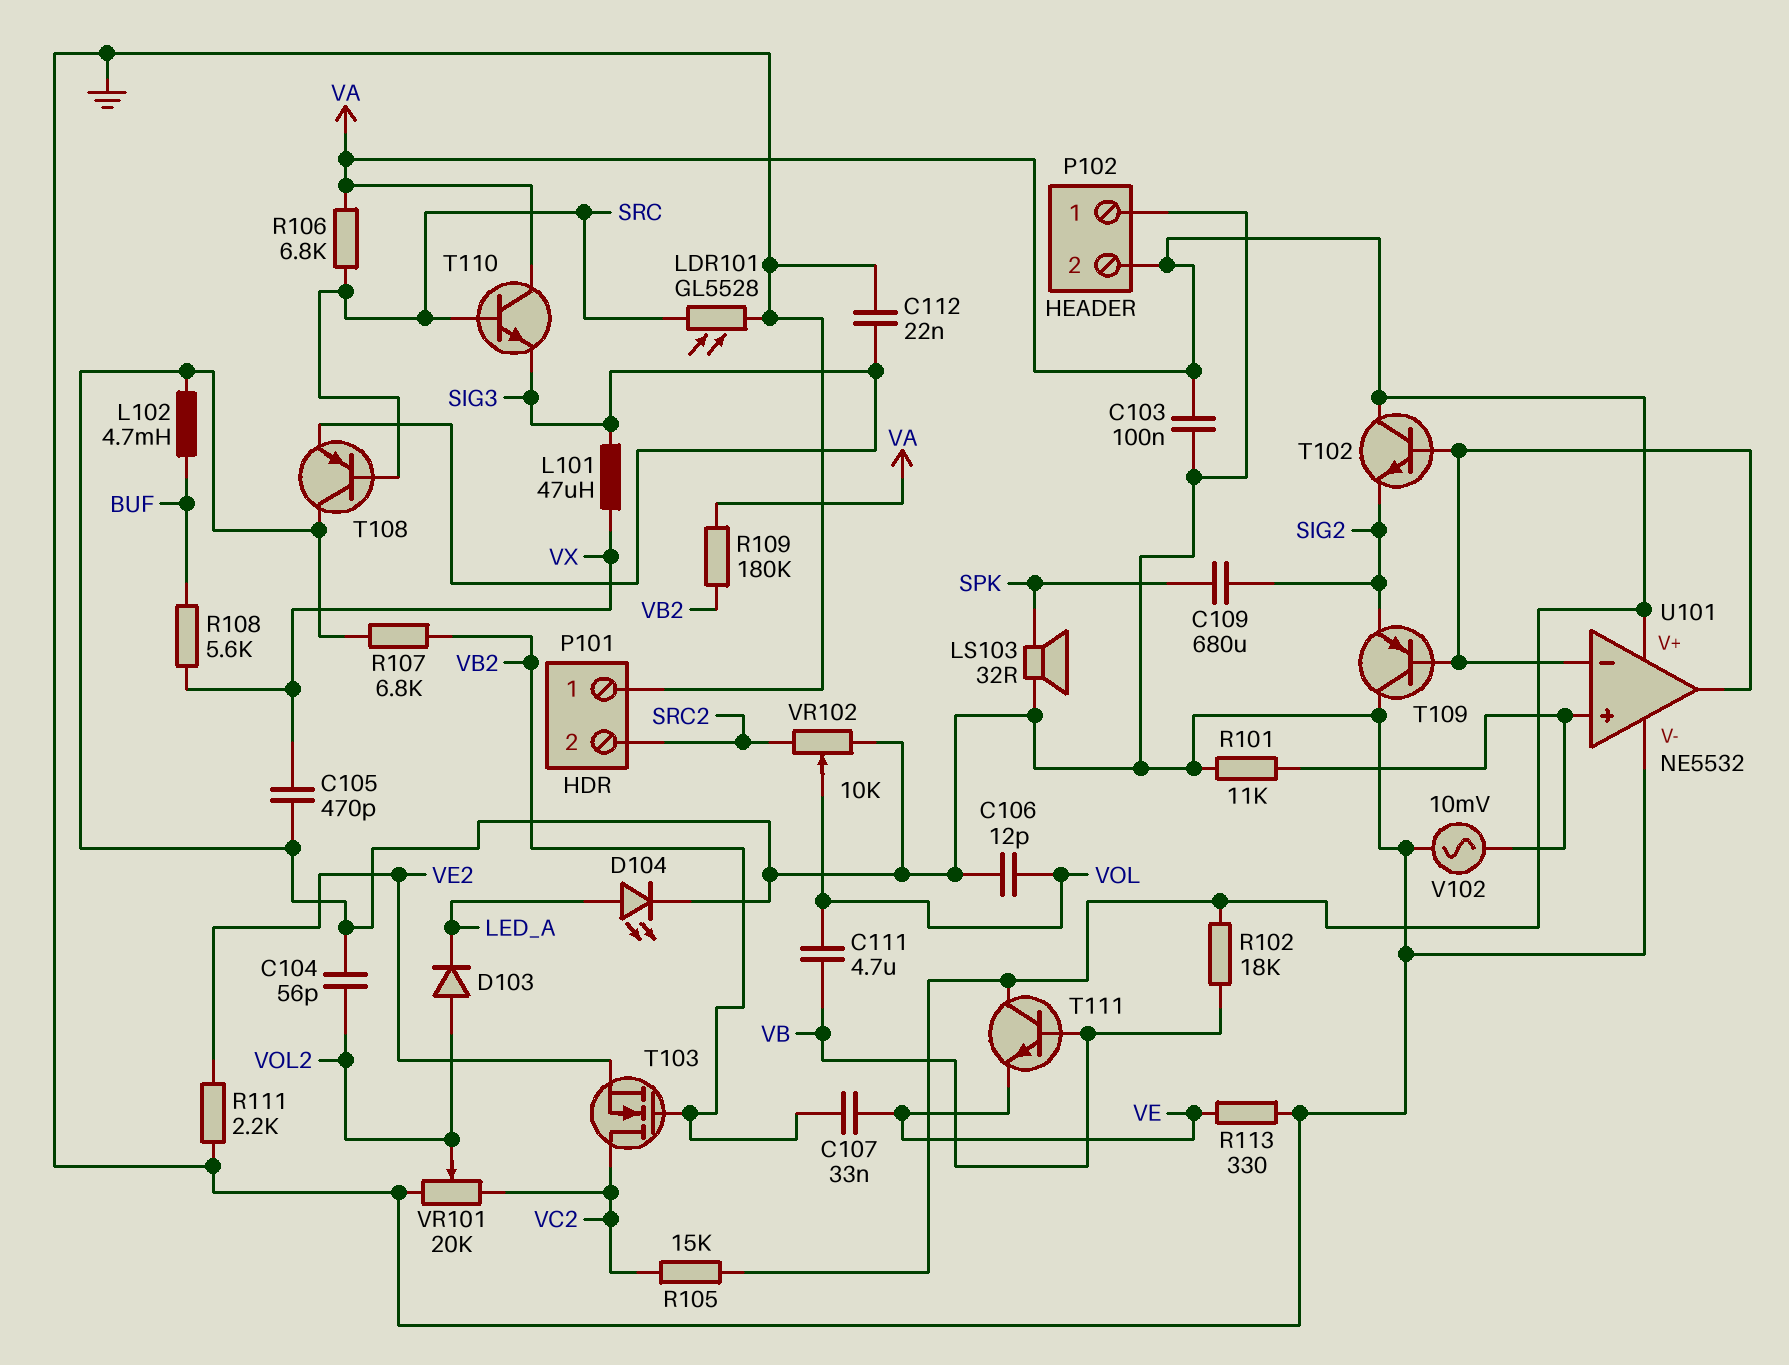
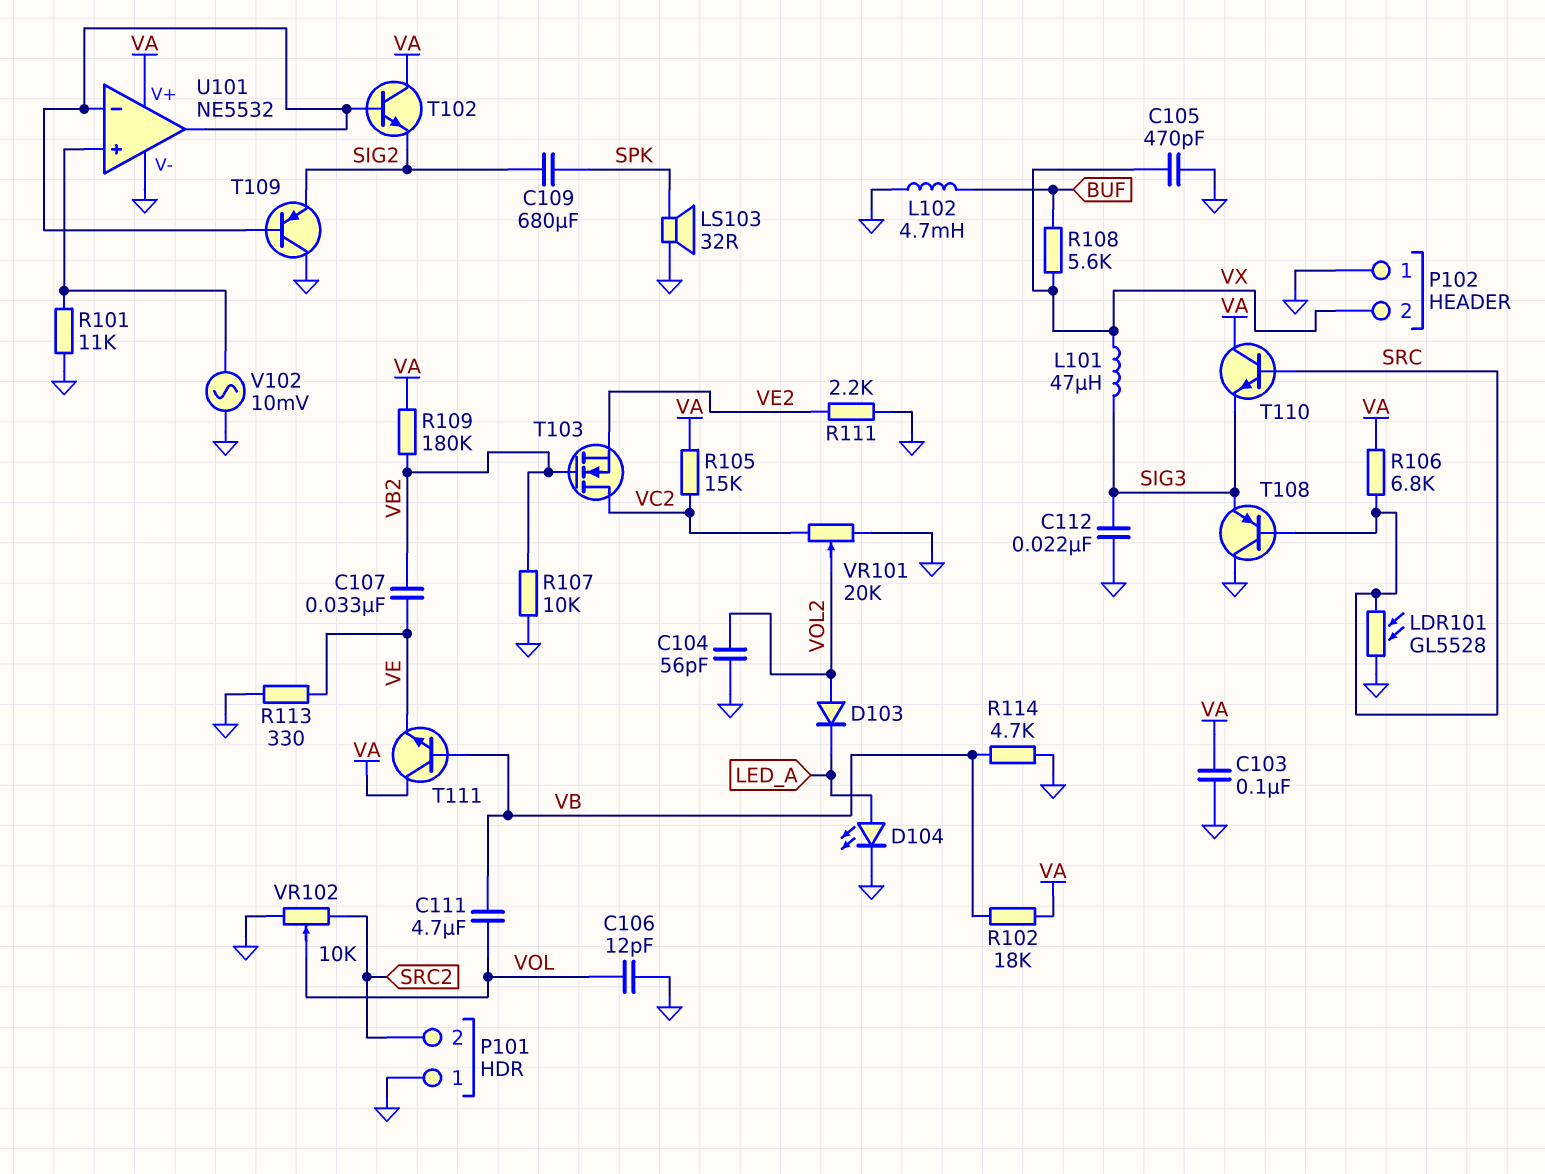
P102 pin 2: VA -> VX
R107: 6.8k (GND, VB2) -> 10k (GND, VB2)
R114: none -> 4.7k (GND, VB)

